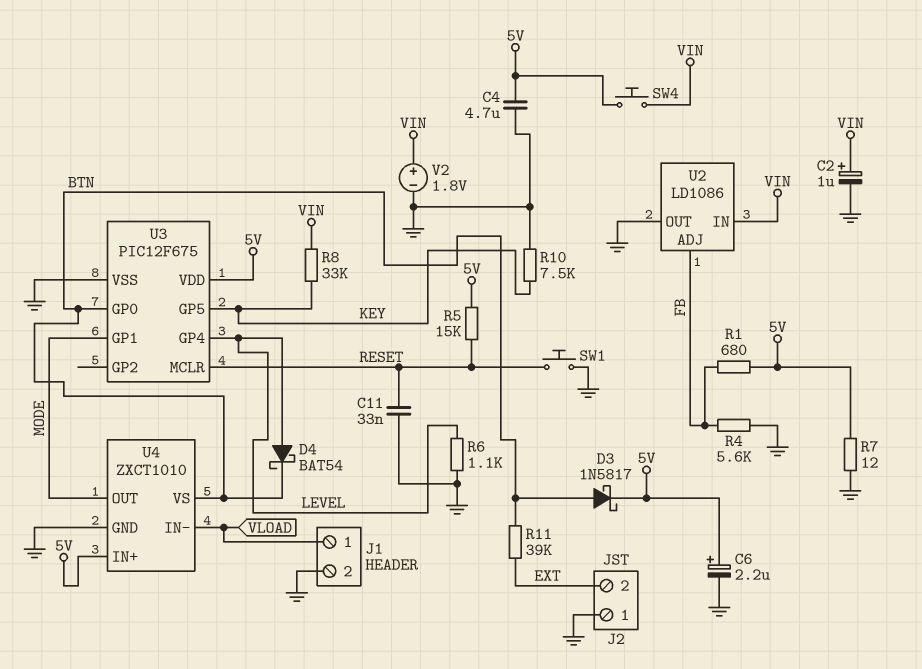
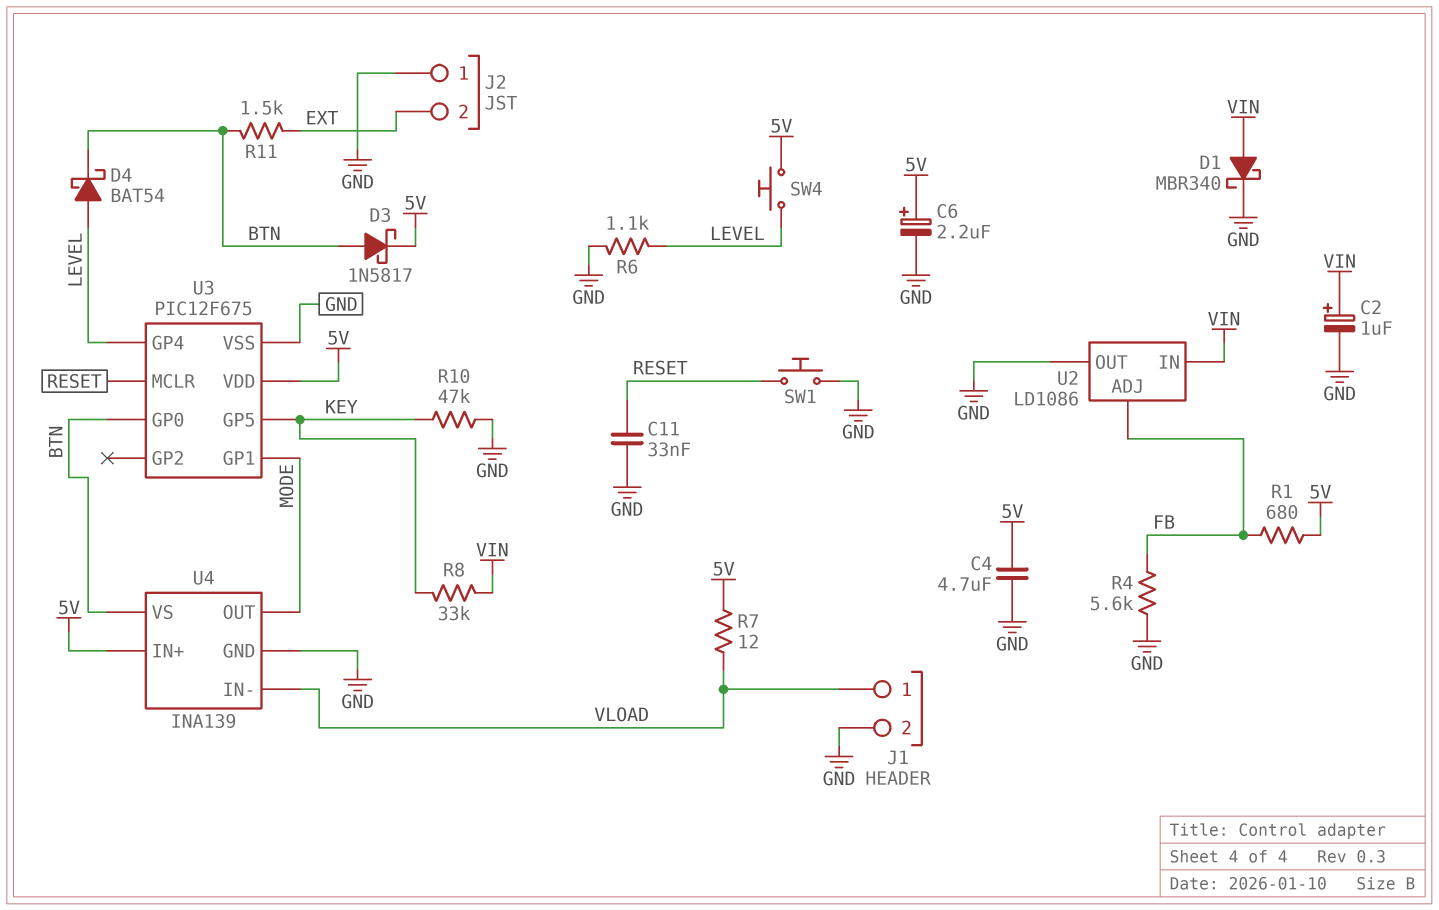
D1: none -> schottky MBR340 (A VIN, K GND)
R5: 15k (5V, RESET) -> none
R7: 12 (5V, GND) -> 12 (5V, VLOAD)
R10: 7.5k (GND, KEY) -> 47k (GND, KEY)
R11: 39k (BTN, EXT) -> 1.5k (BTN, EXT)
SW4: button (5V, VIN) -> button (5V, LEVEL)
U4: ZXCT1010 -> INA139
V2: 1.8V (plus VIN, minus GND) -> none

